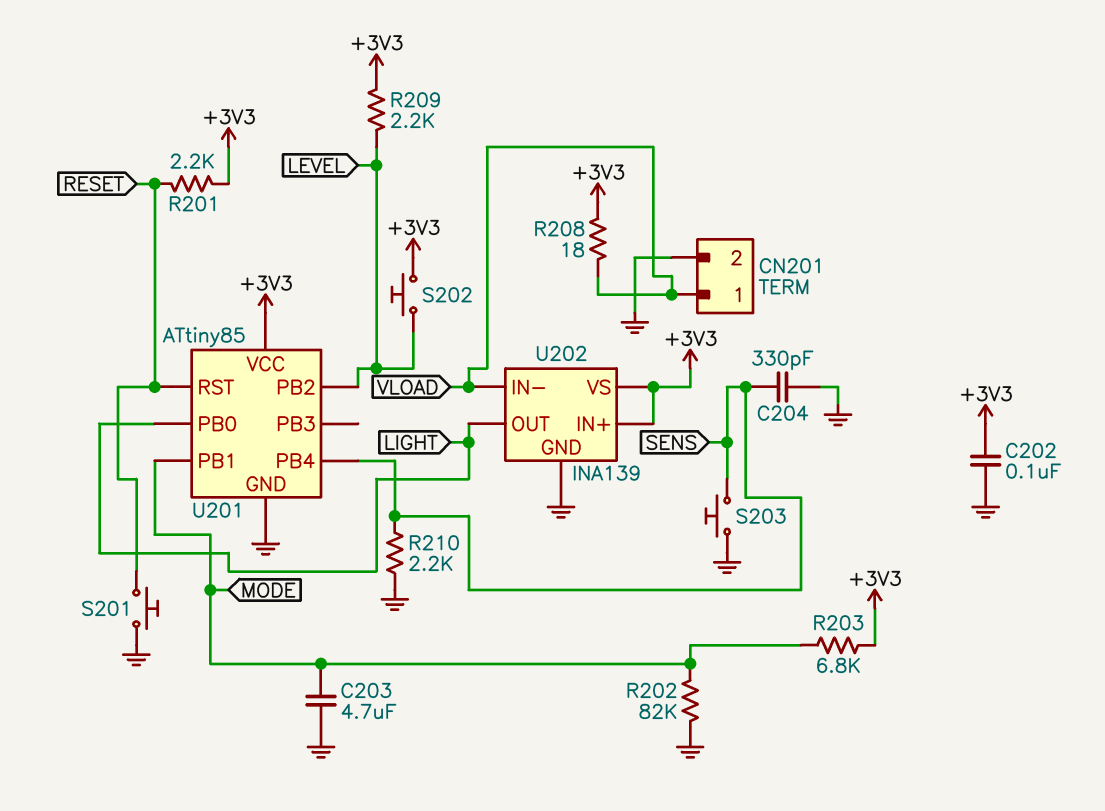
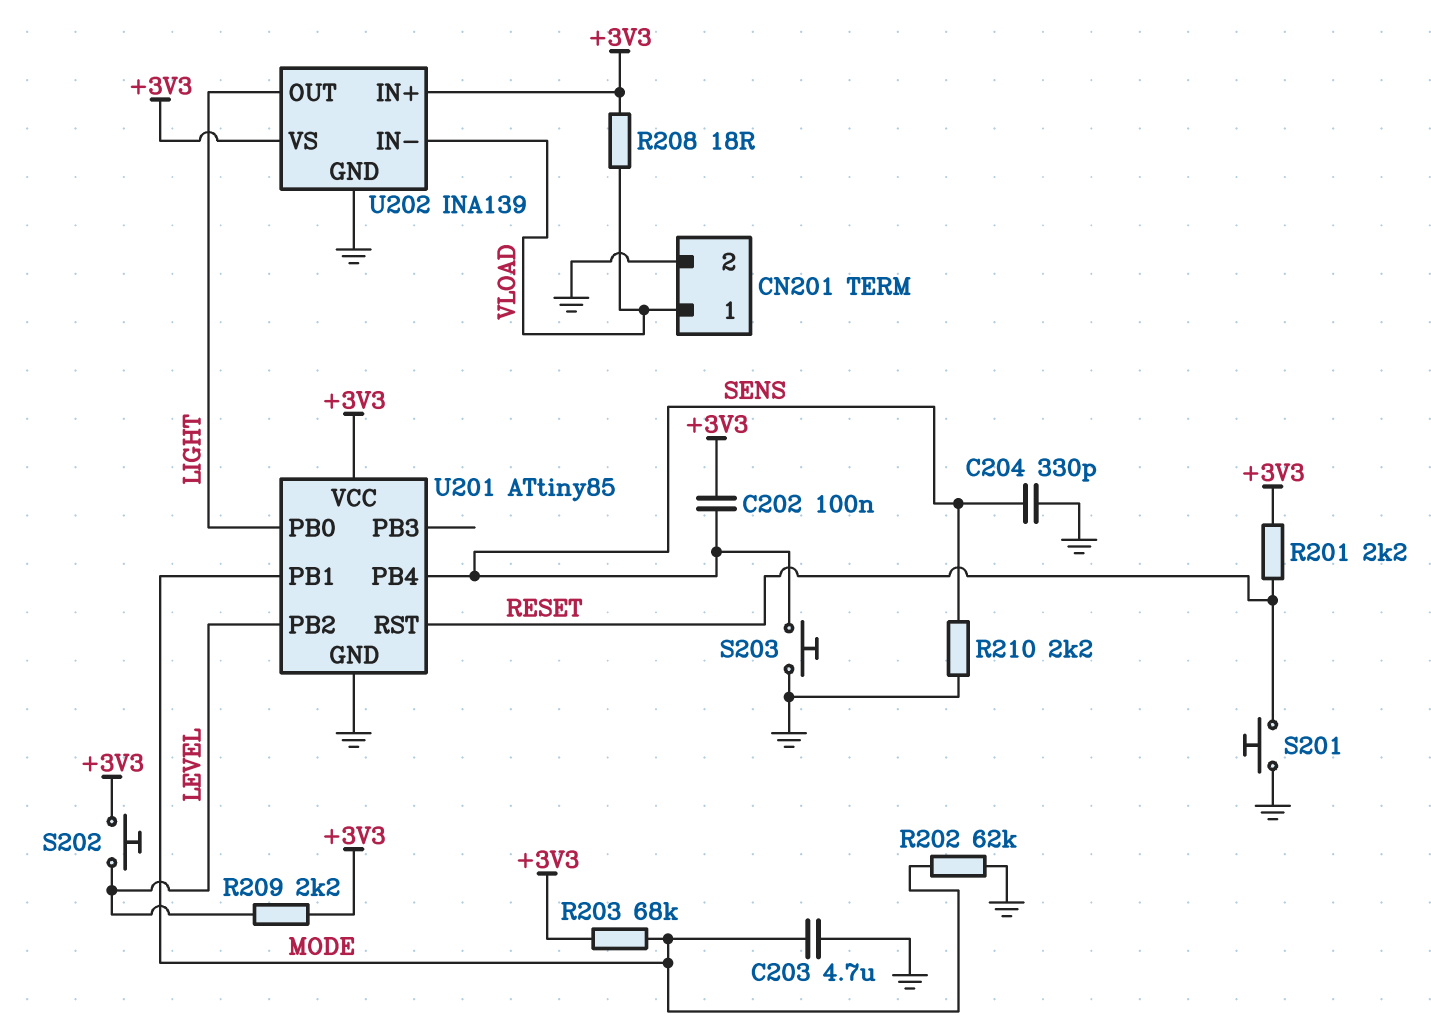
C202: 100nF (+3V3, GND) -> 100nF (+3V3, SENS)
R202: 82k (GND, MODE) -> 62k (GND, MODE)
R203: 6.8k (+3V3, MODE) -> 68k (+3V3, MODE)

